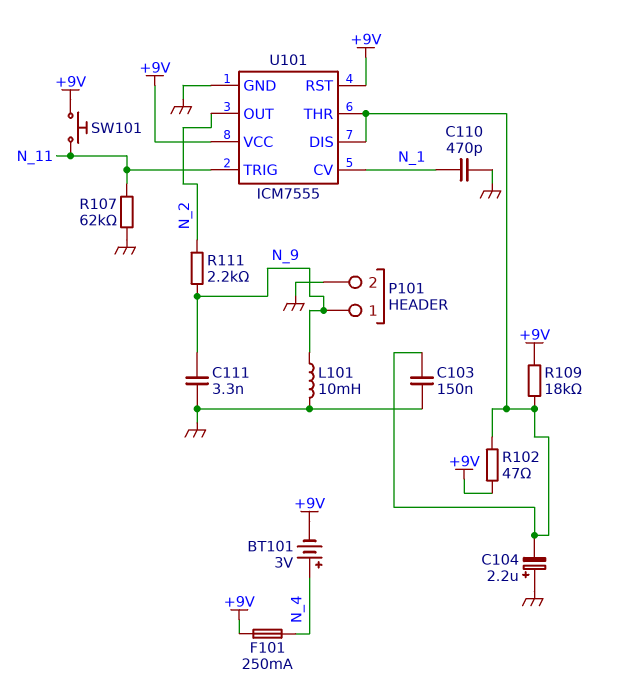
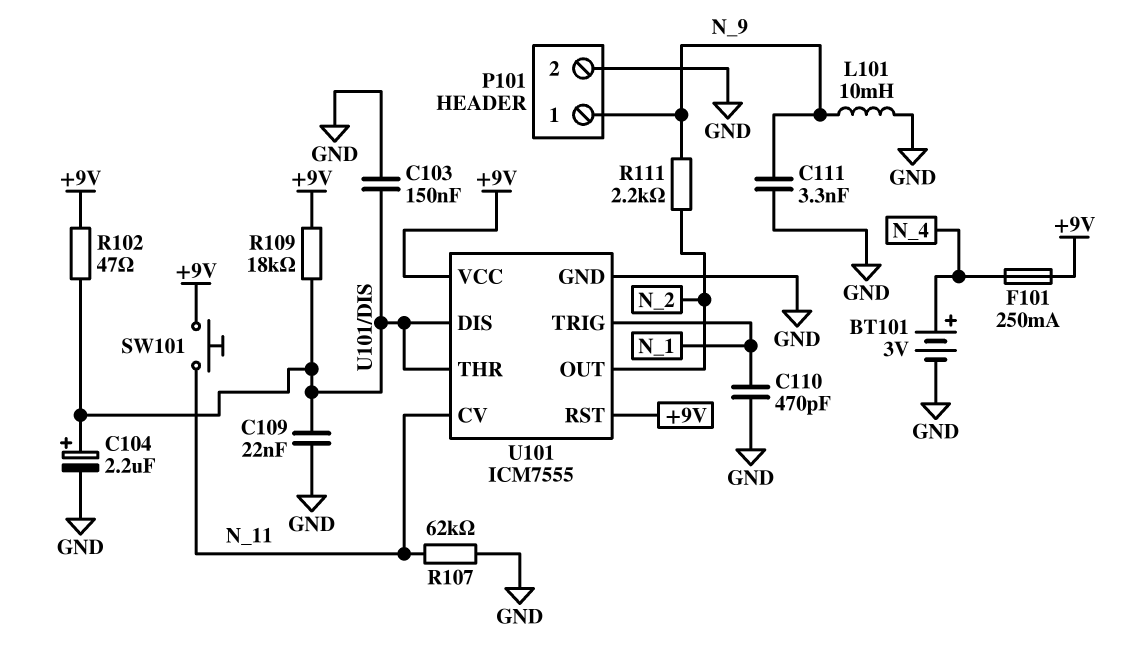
BT101: 3V (plus N_4, minus +9V) -> 3V (plus N_4, minus GND)
C104: 2.2uF (plus GND, minus U101/DIS) -> 2.2uF (plus U101/DIS, minus GND)
C109: none -> 22nF (GND, U101/DIS)
U101 pin CV: N_1 -> N_11
U101 pin TRIG: N_11 -> N_1

